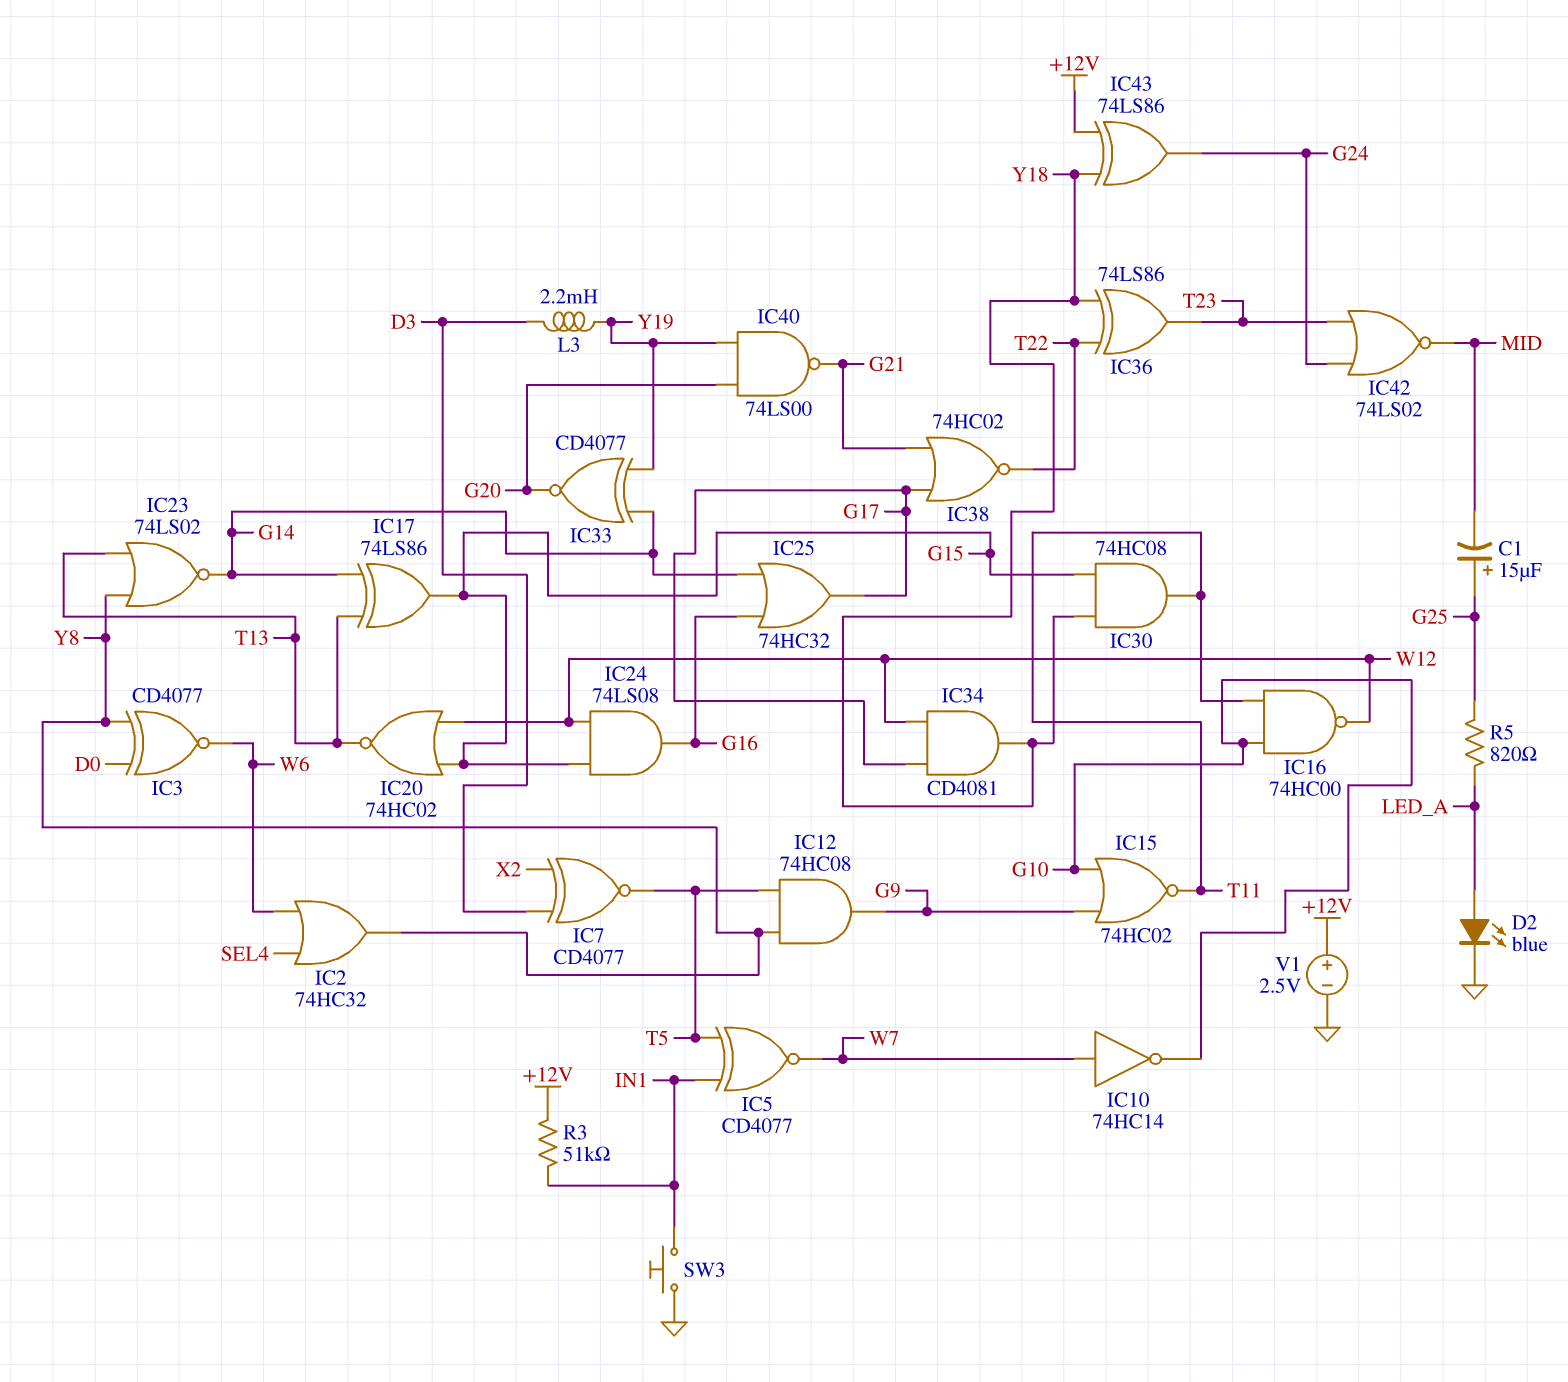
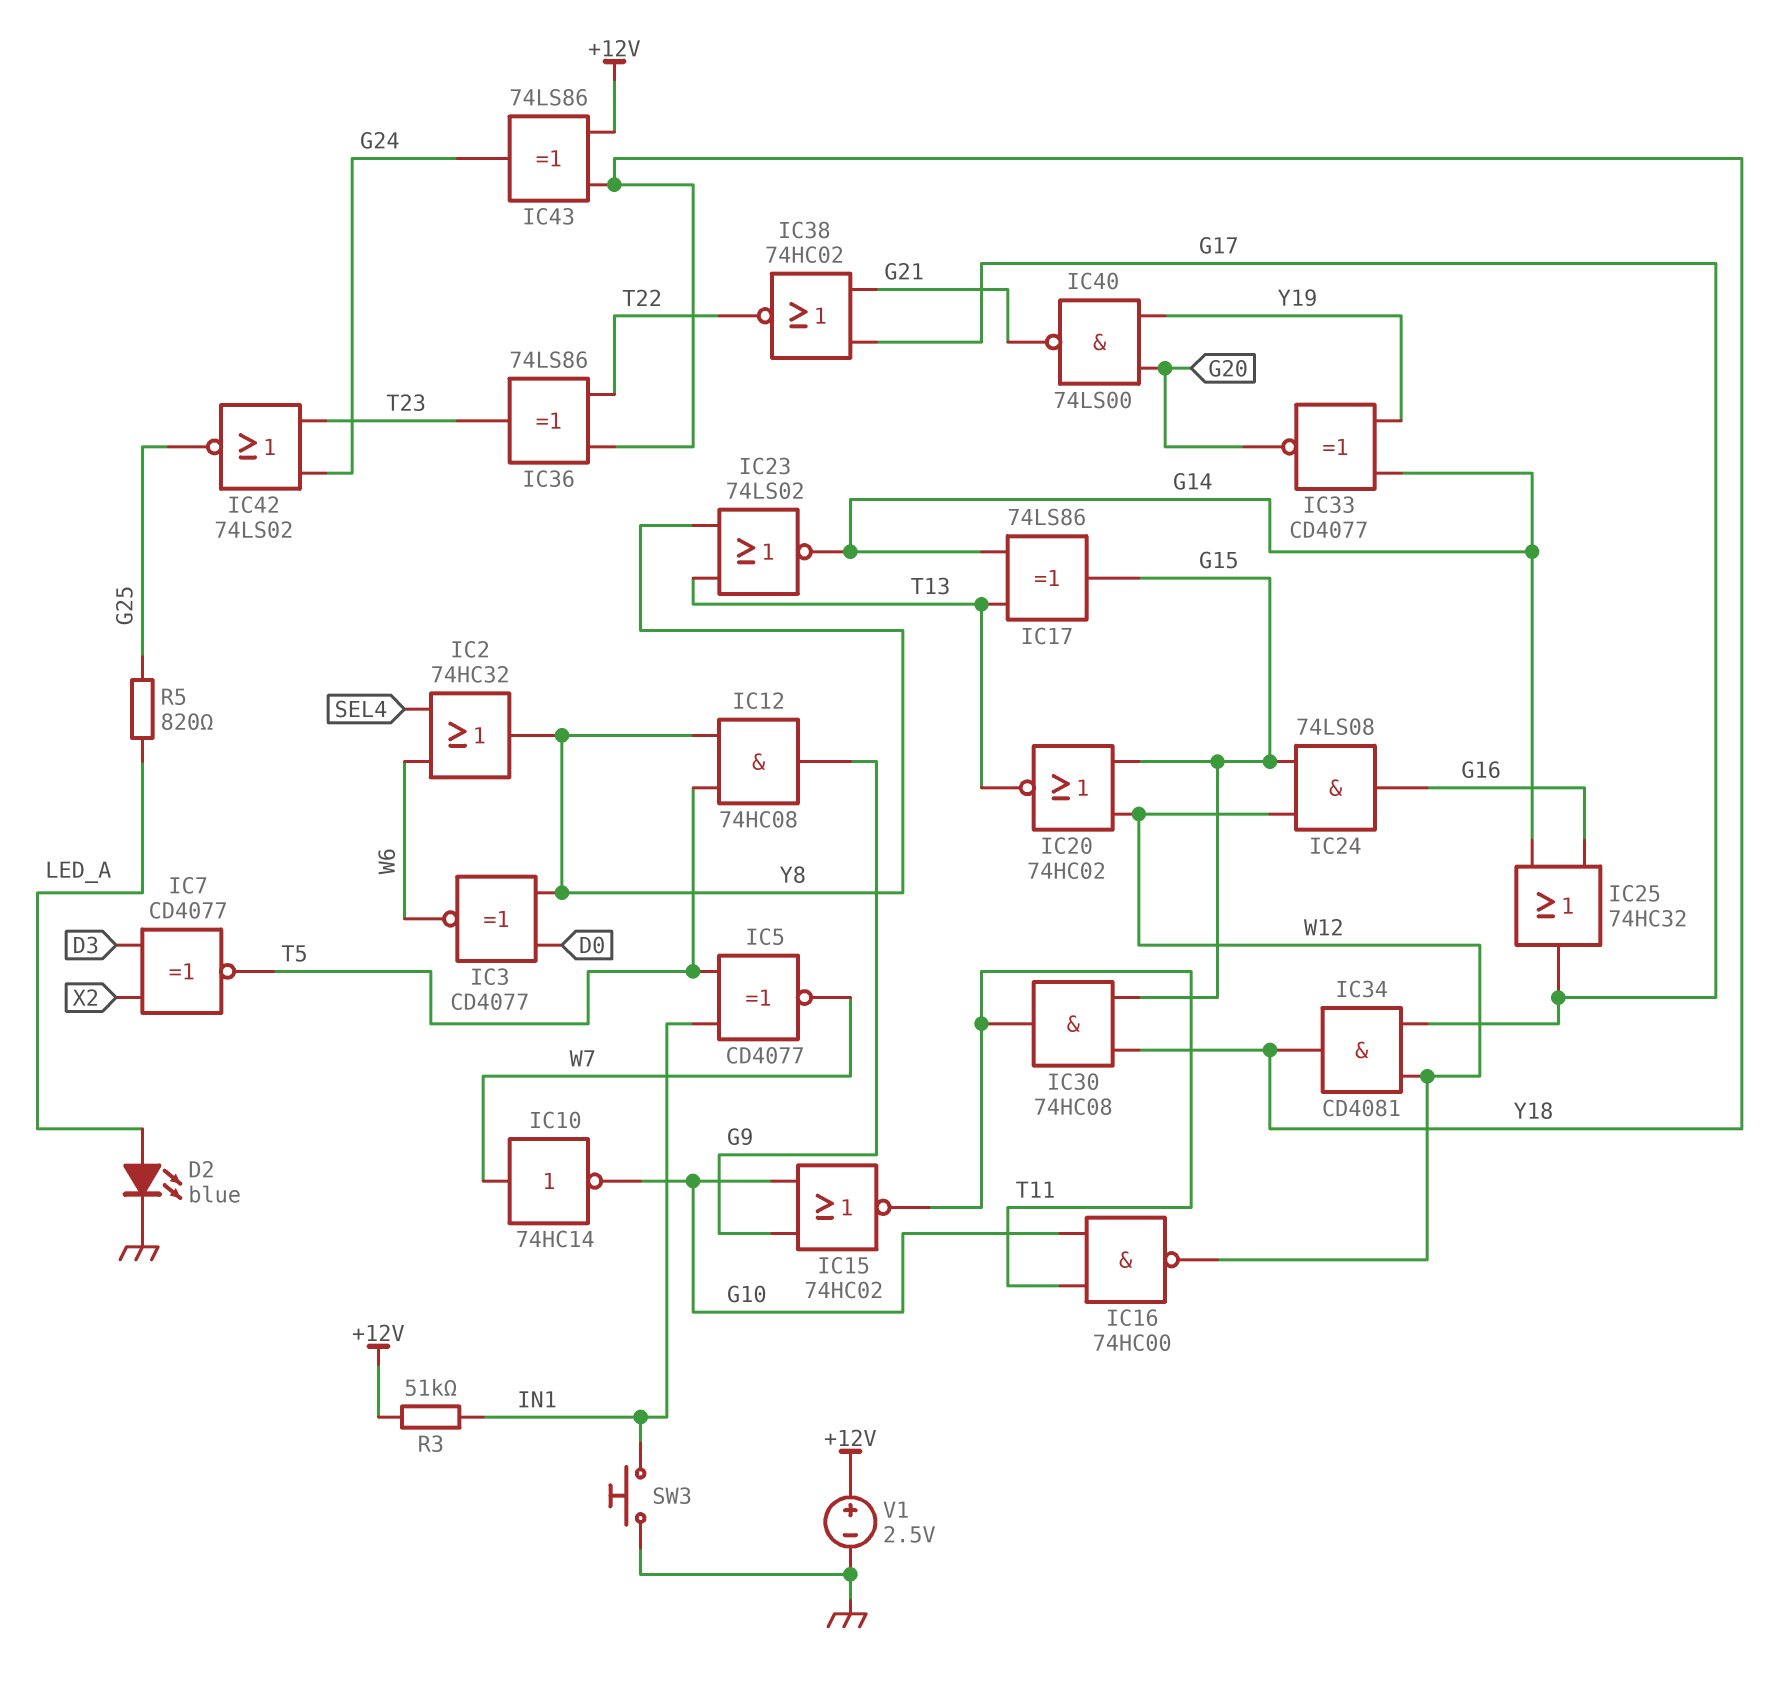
C1: 15uF (plus G25, minus MID) -> none
IC42: NOR 74LS02 (in G24, in T23, out MID) -> NOR 74LS02 (in G24, in T23, out G25)
L3: 2.2mH (D3, Y19) -> none

